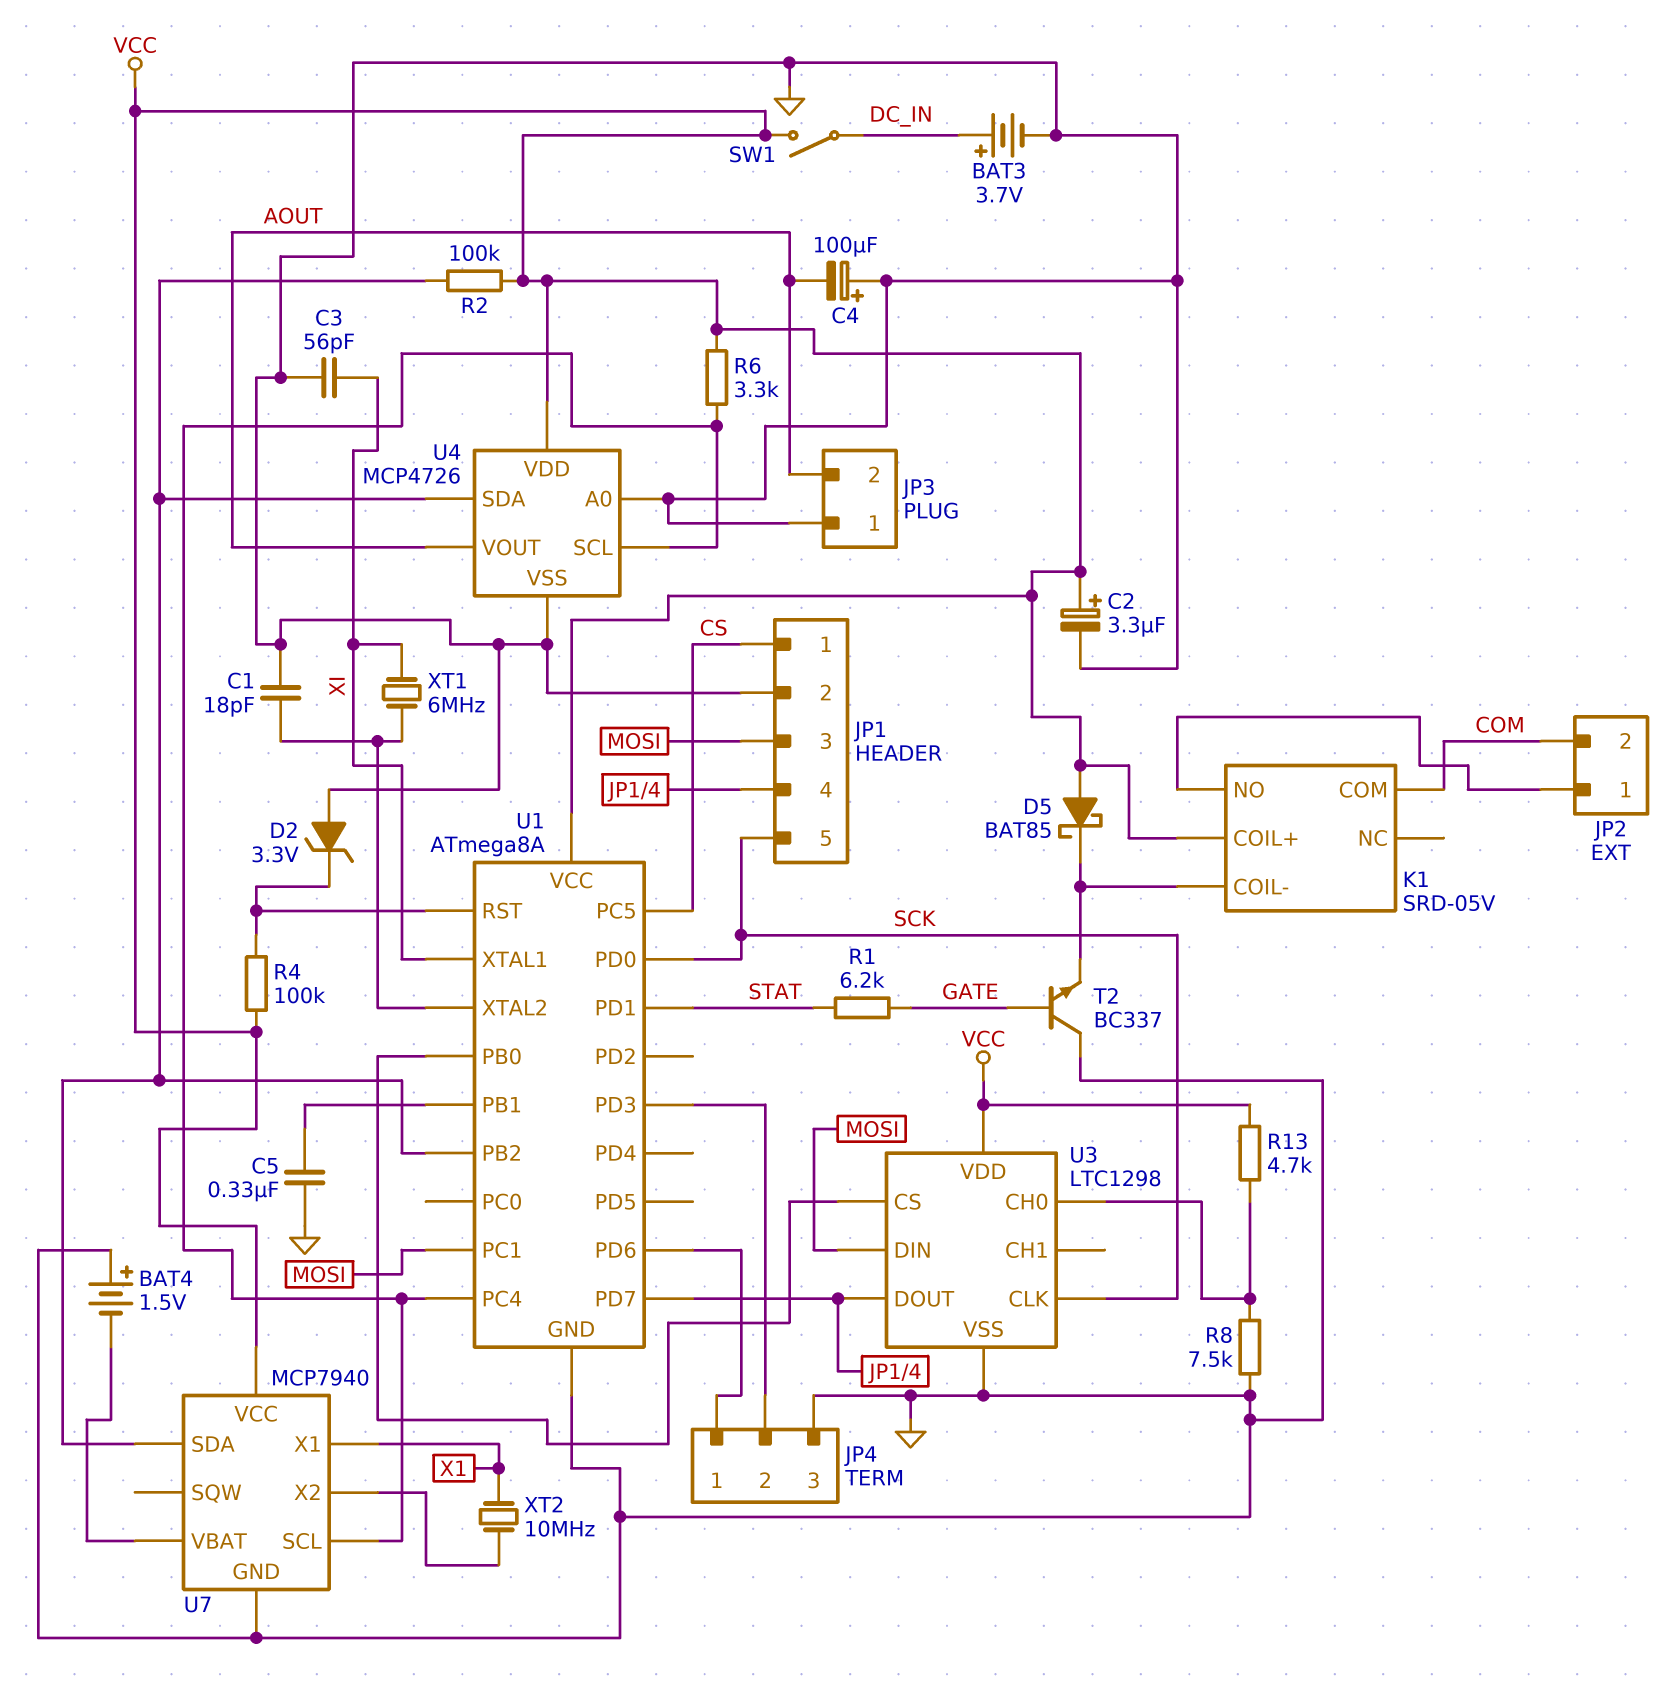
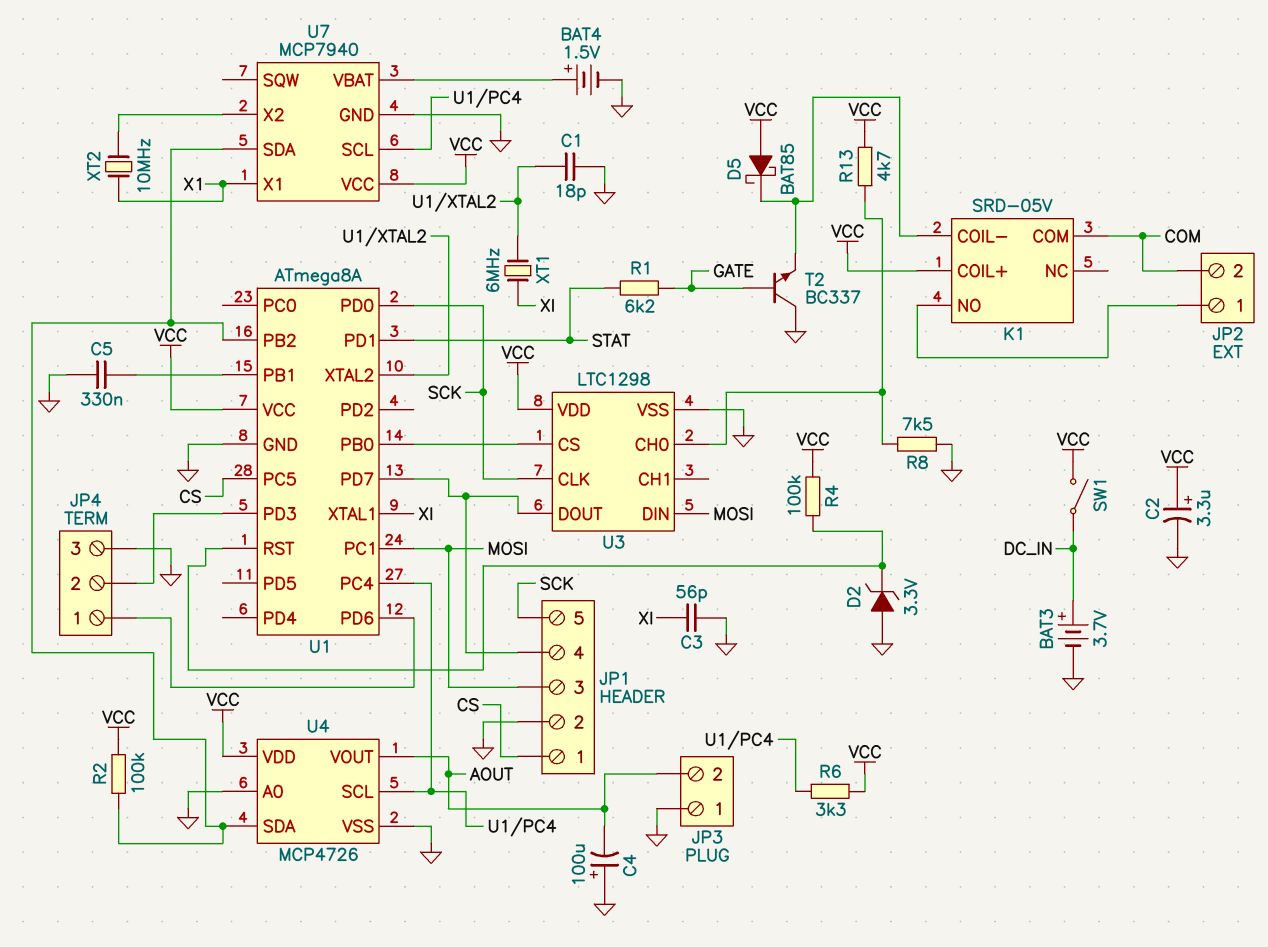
BAT4: 1.5V (plus GND, minus U7/VBAT) -> 1.5V (plus U7/VBAT, minus GND)

